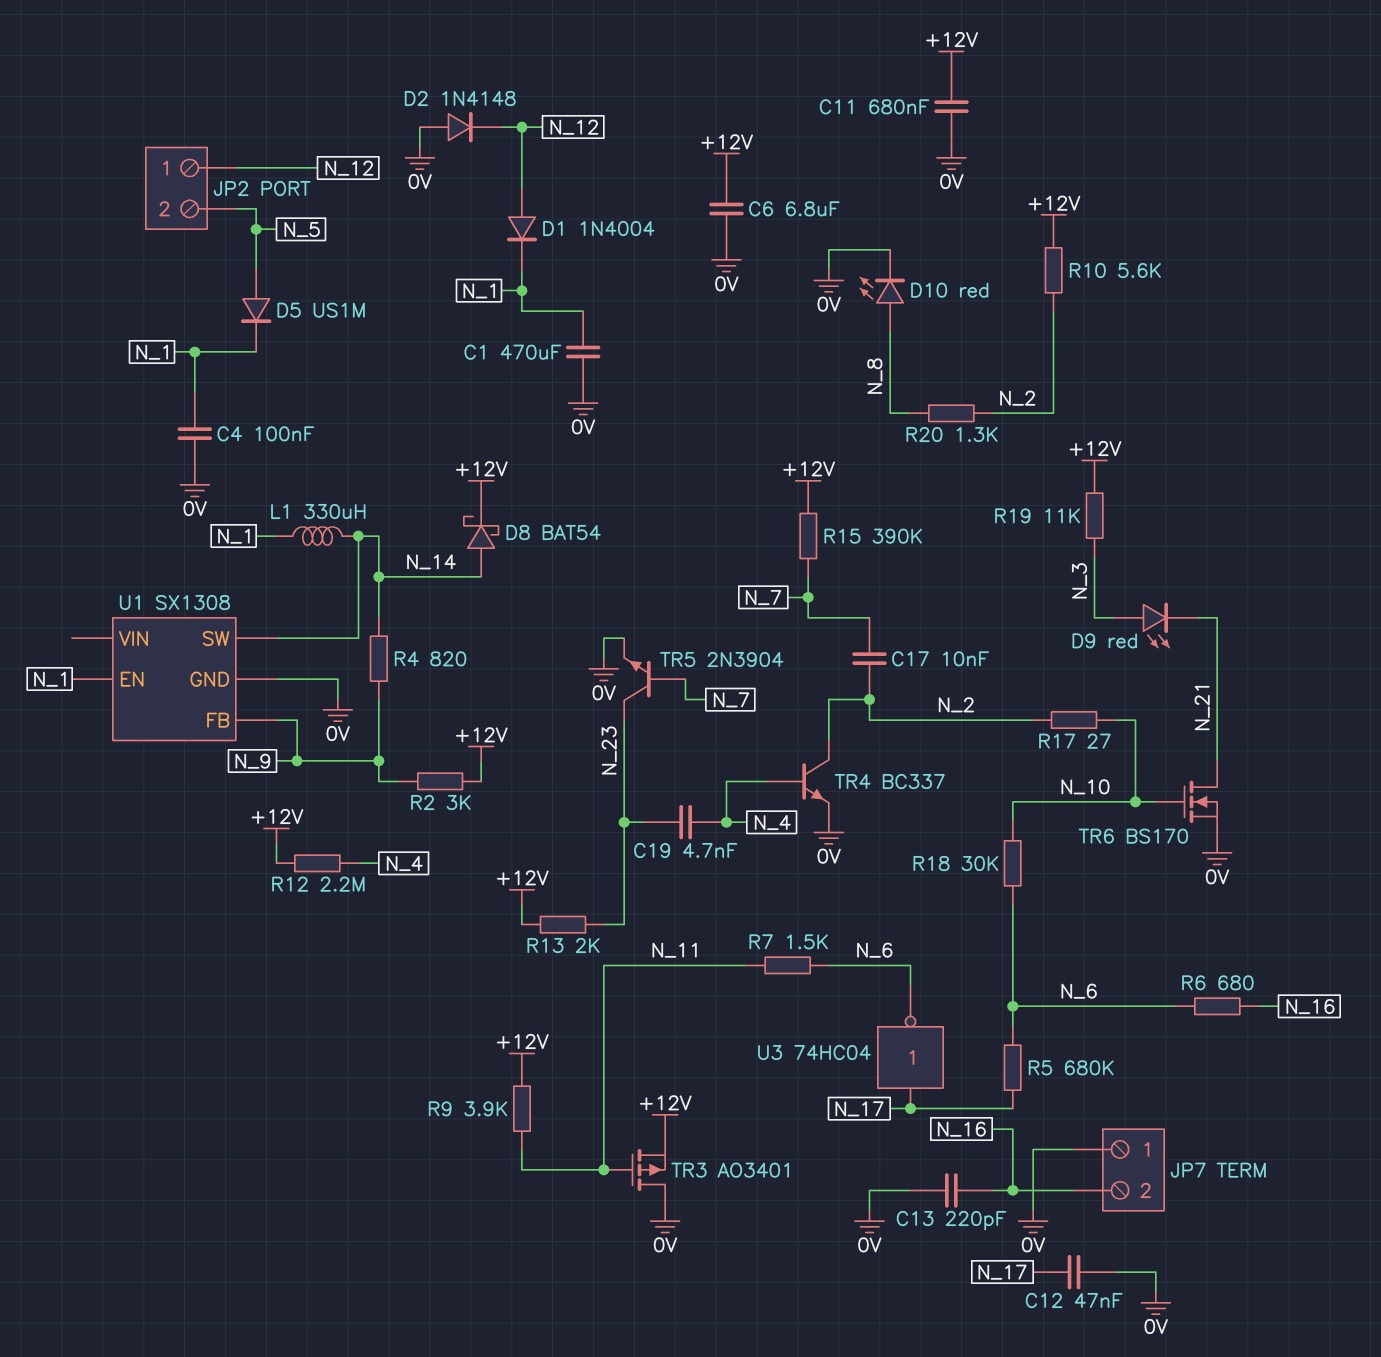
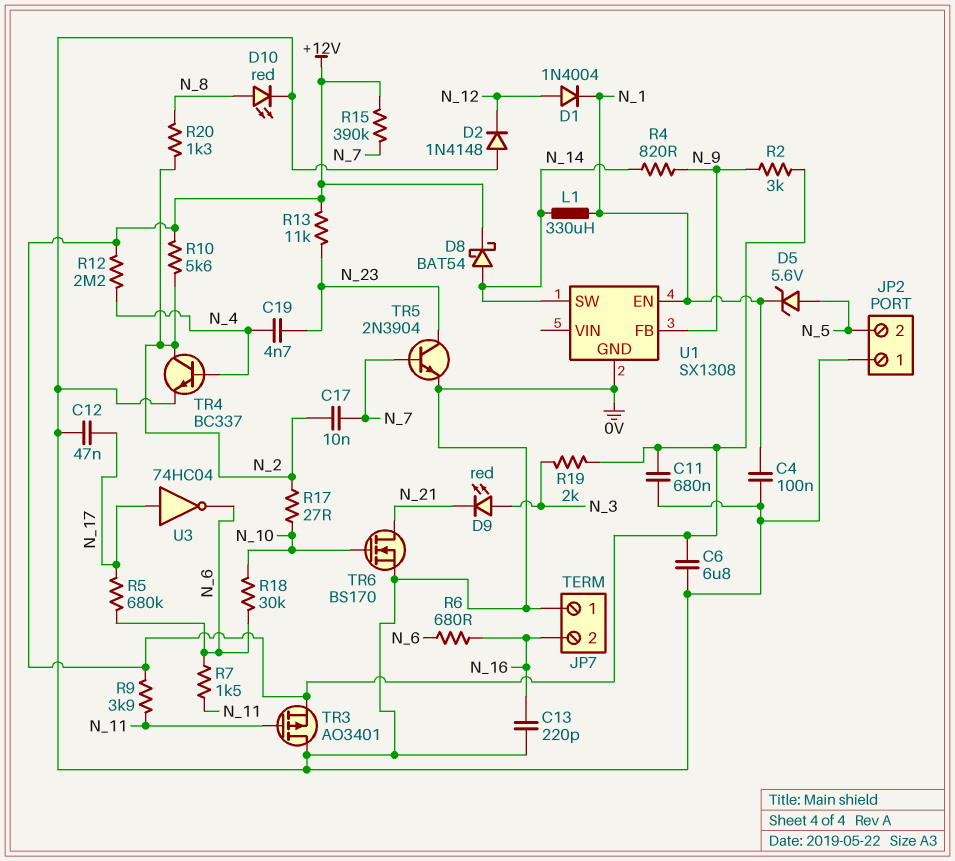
C1: 470uF (0V, N_1) -> none
D5: diode US1M (A N_5, K N_1) -> zener 5.6V (A N_5, K N_1)
JP2 pin 1: N_12 -> 0V
R13: 2k (+12V, N_23) -> 11k (+12V, N_23)
R19: 11k (+12V, N_3) -> 2k (+12V, N_3)

